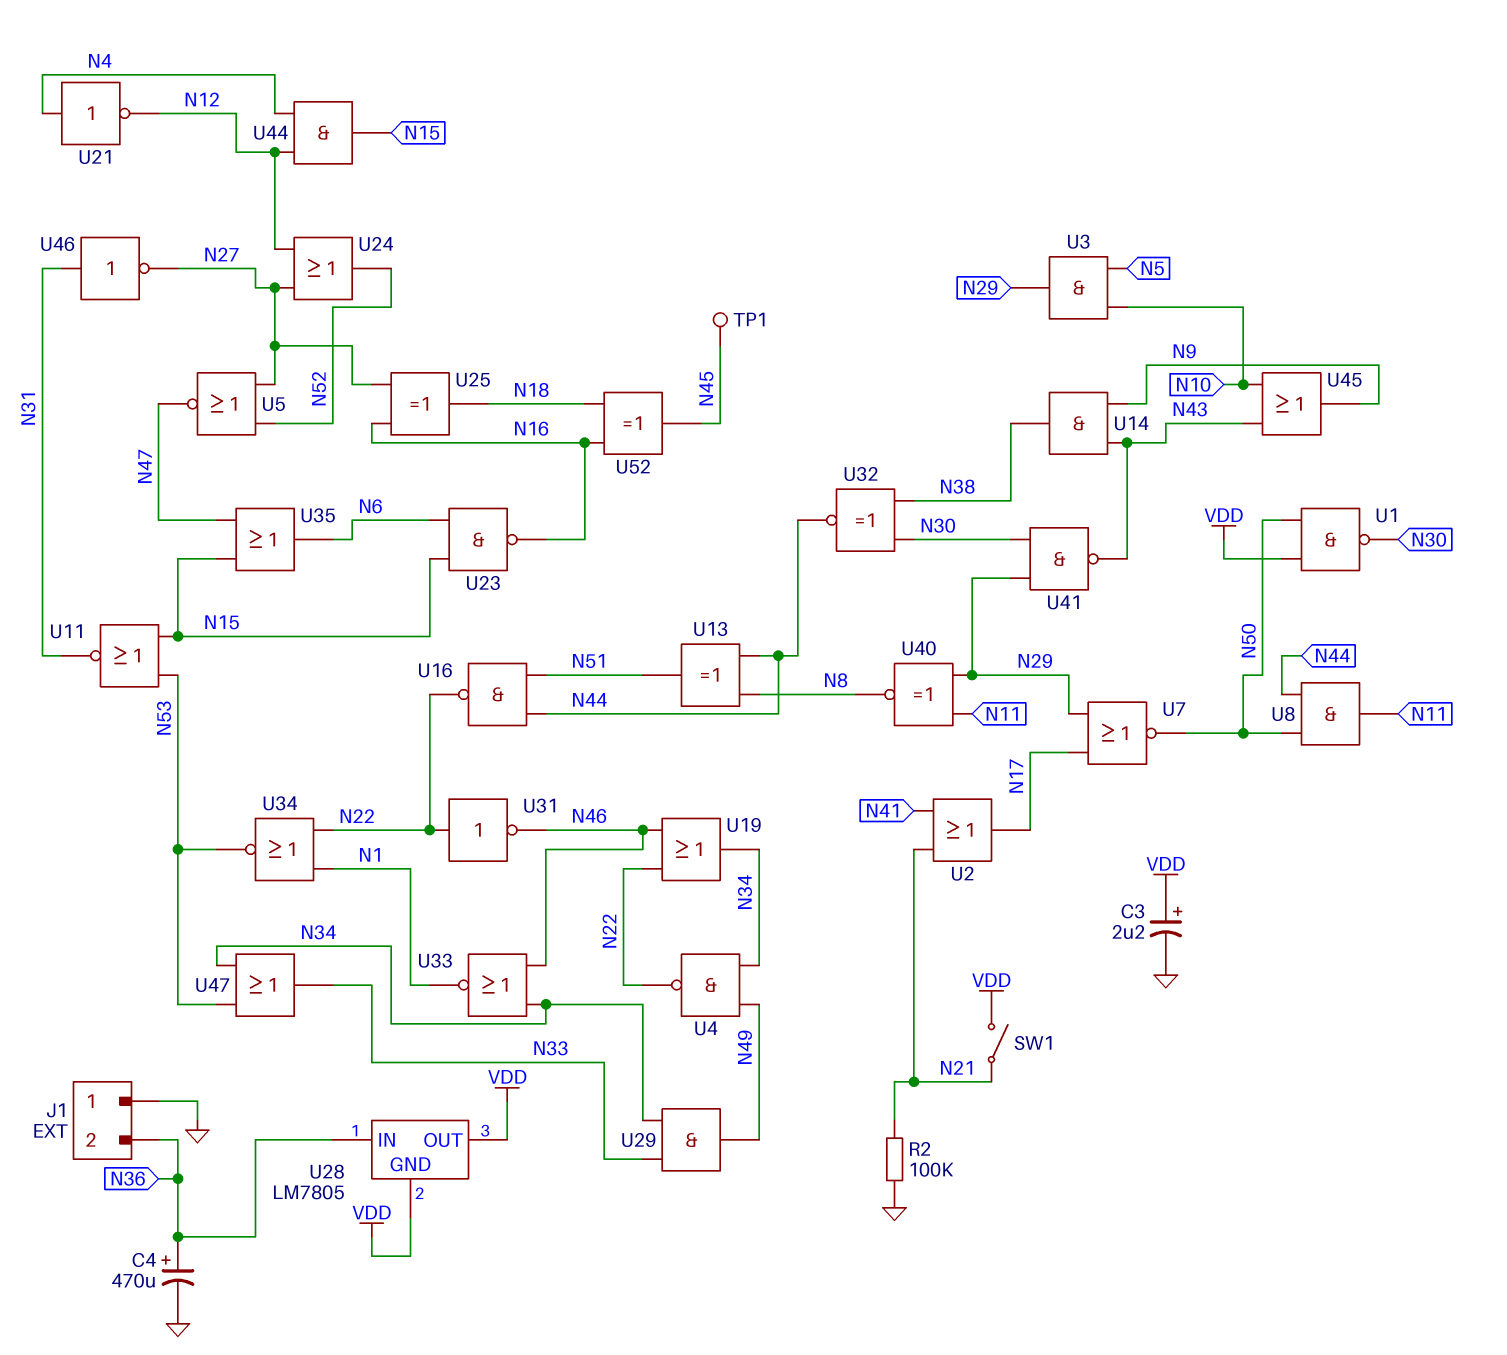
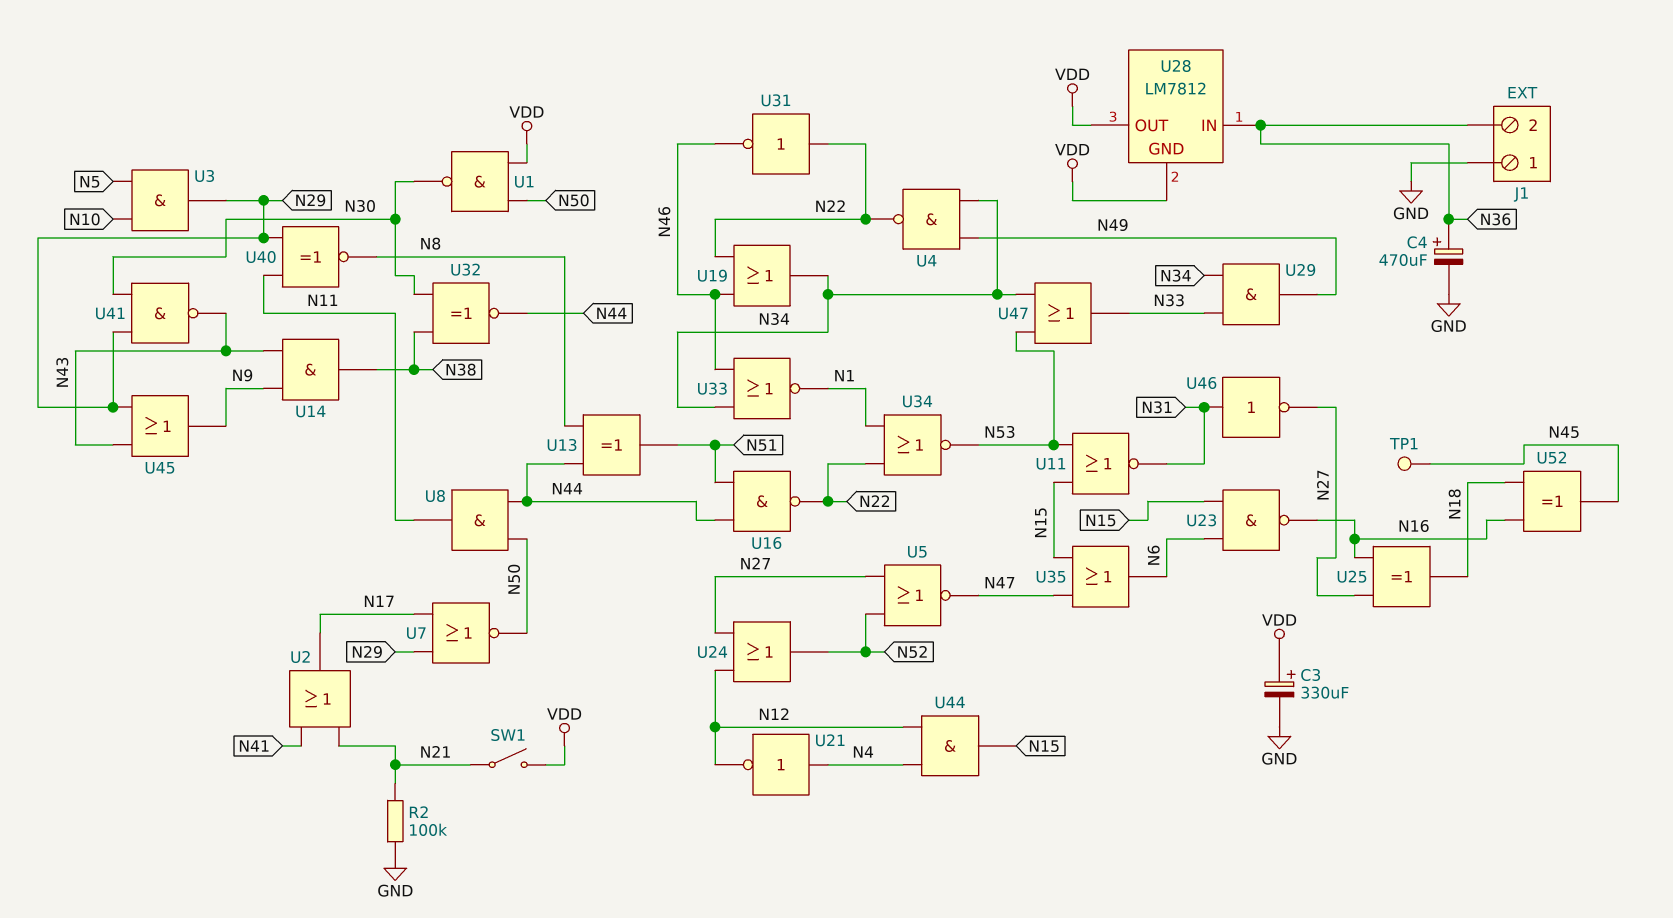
C3: 2.2uF (plus VDD, minus GND) -> 330uF (plus VDD, minus GND)
U28: LM7805 -> LM7812
U45: OR (in N10, in N43, out N9) -> OR (in N29, in N43, out N9)

